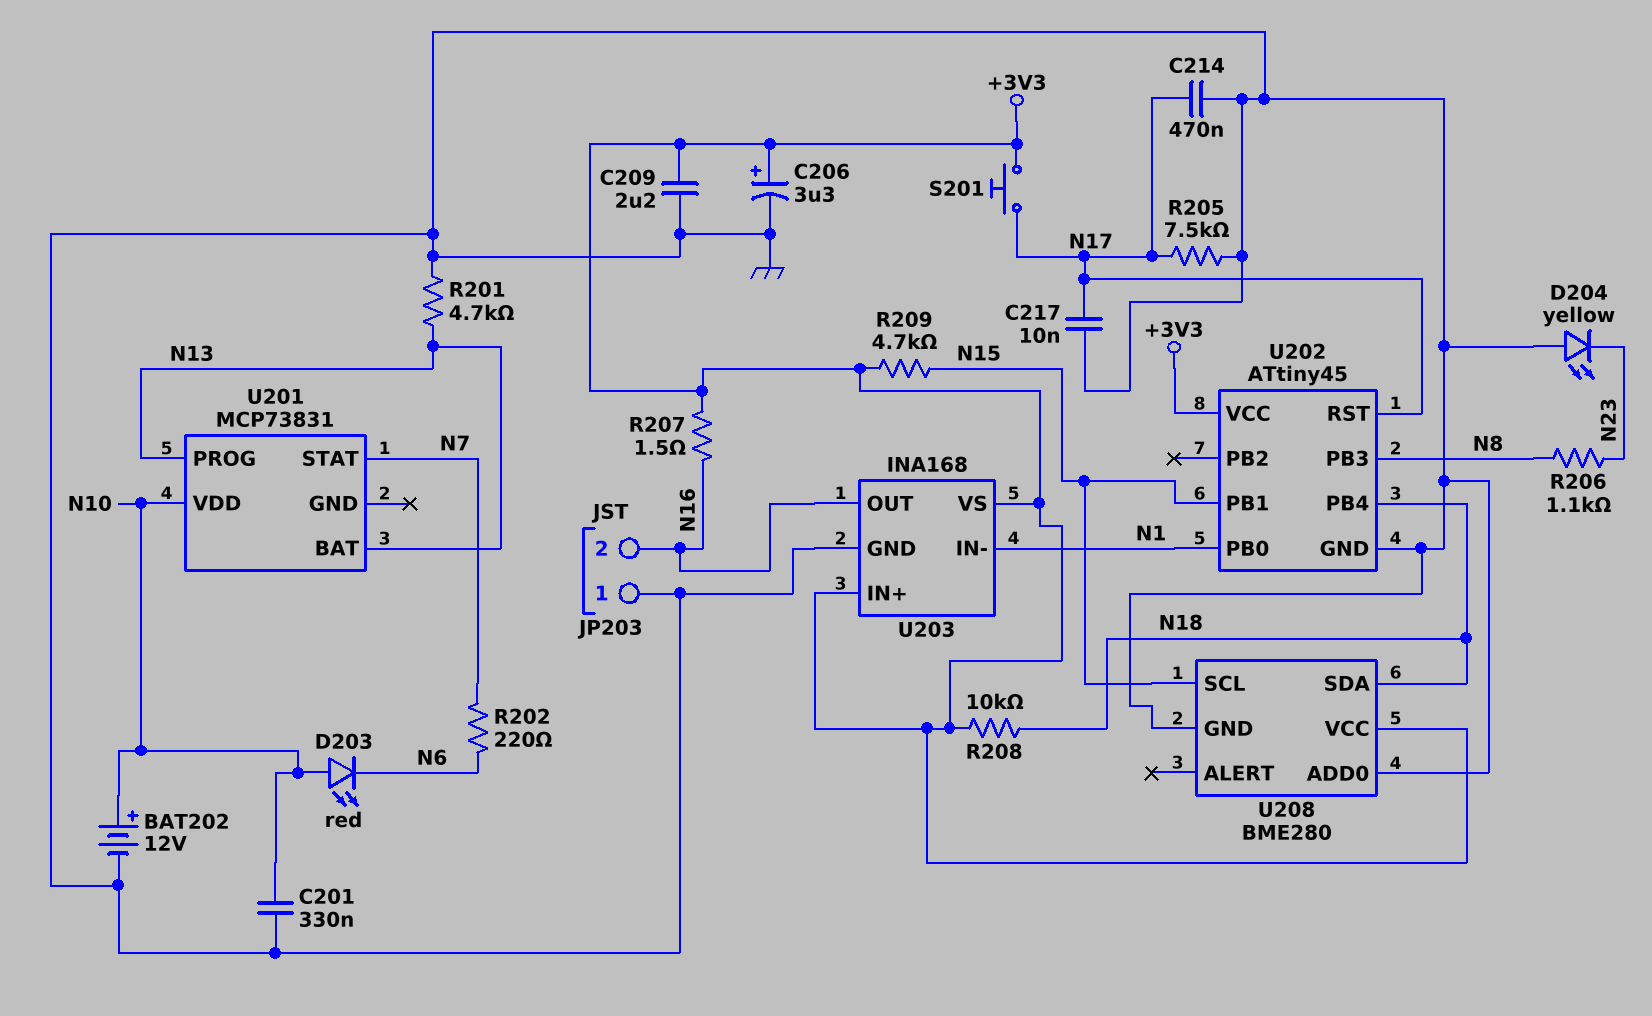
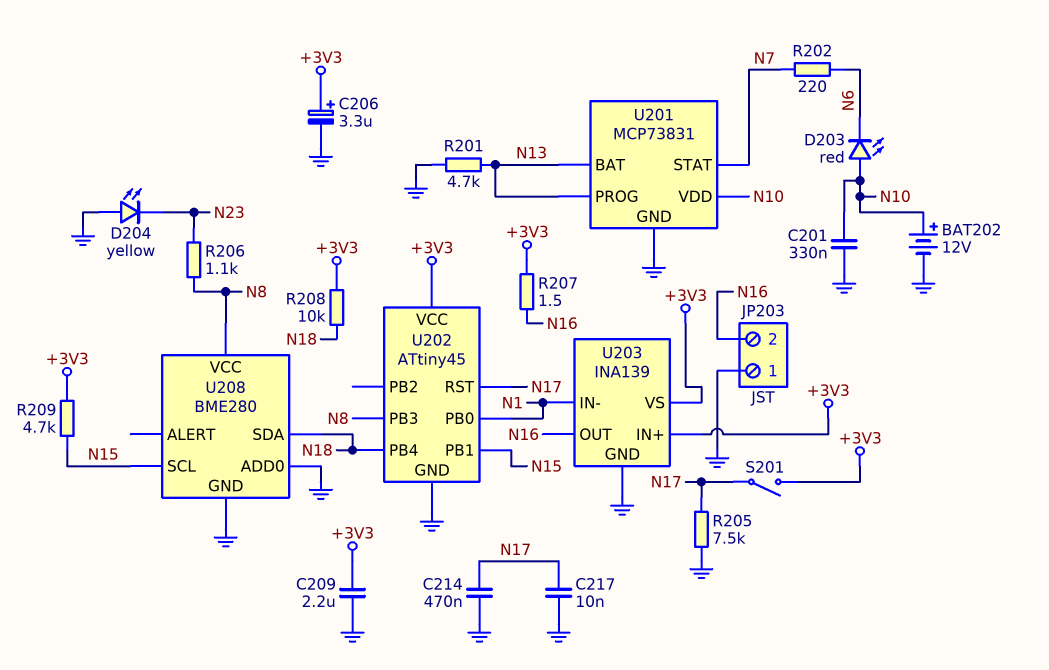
S201: button (+3V3, N17) -> switch (+3V3, N17)
U201 pin GND: none -> GND
U203: INA168 -> INA139
U208 pin VCC: +3V3 -> N8

